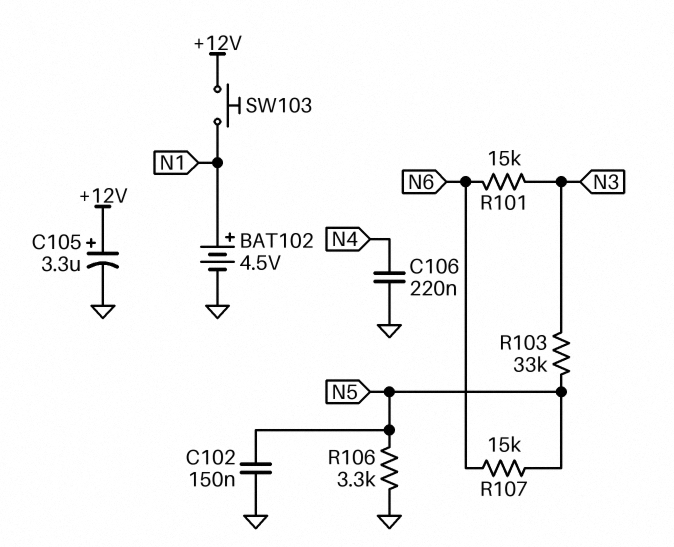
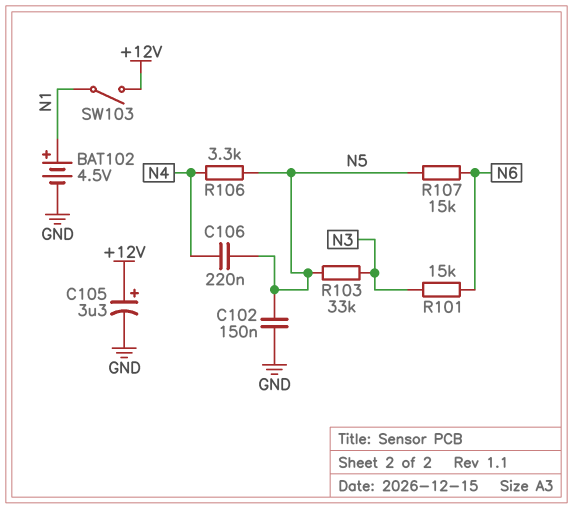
C106: 220nF (GND, N4) -> 220nF (N4, N5)
R106: 3.3k (GND, N5) -> 3.3k (N4, N5)
SW103: button (+12V, N1) -> switch (+12V, N1)

